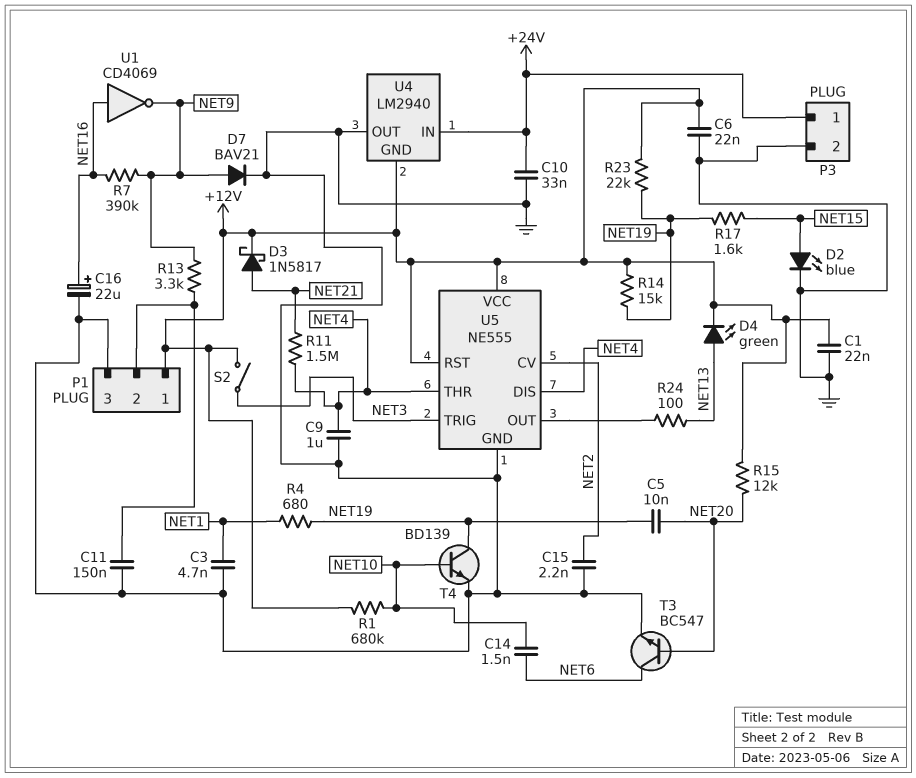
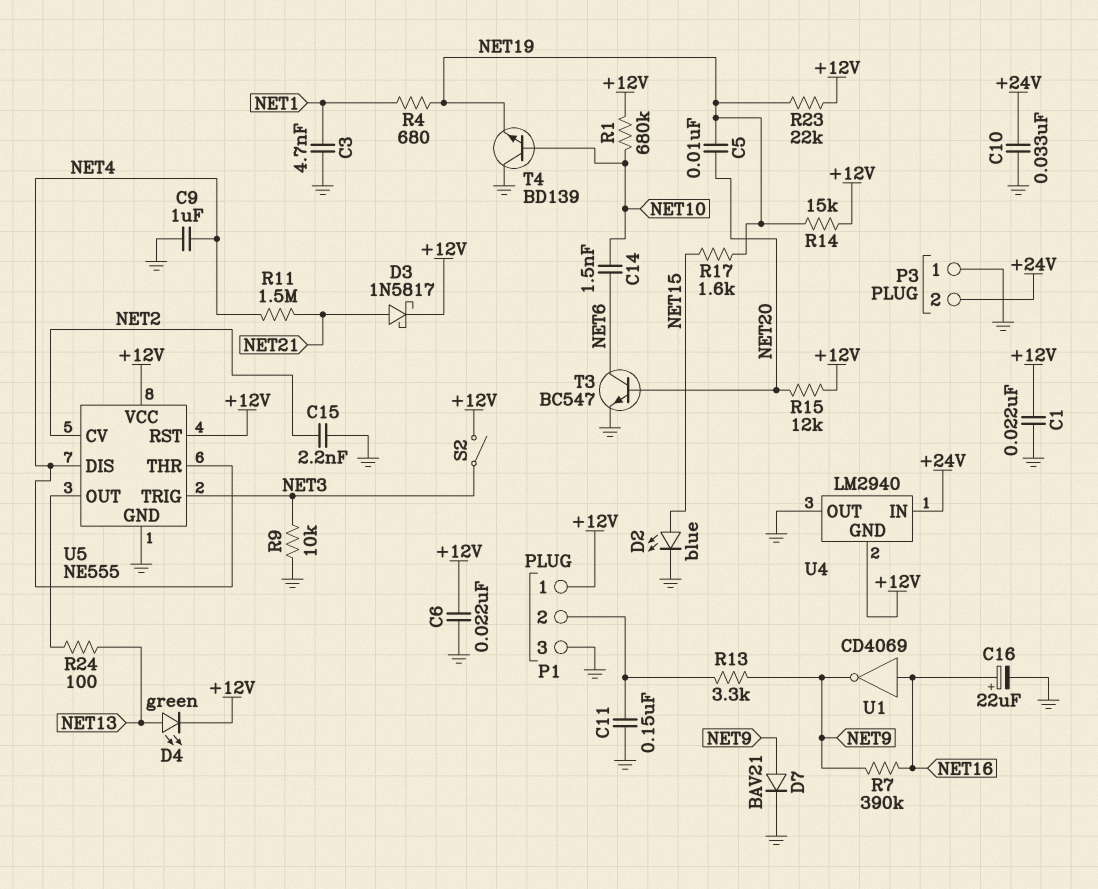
P3 pin 1: +24V -> GND
P3 pin 2: GND -> +24V
R9: none -> 10k (GND, NET3)
T4: NPN BD139 (B NET10, C NET19, E GND) -> NPN BD139 (B NET10, C GND, E NET19)

